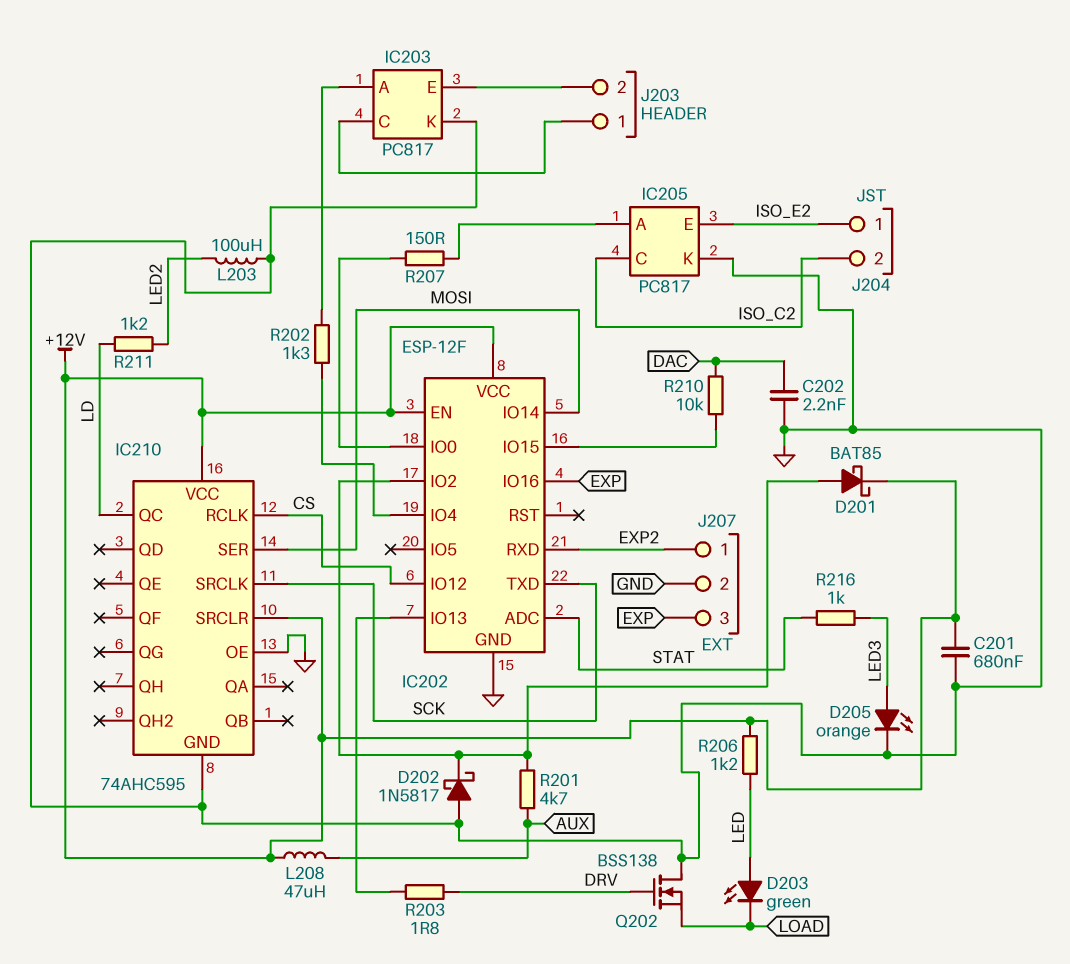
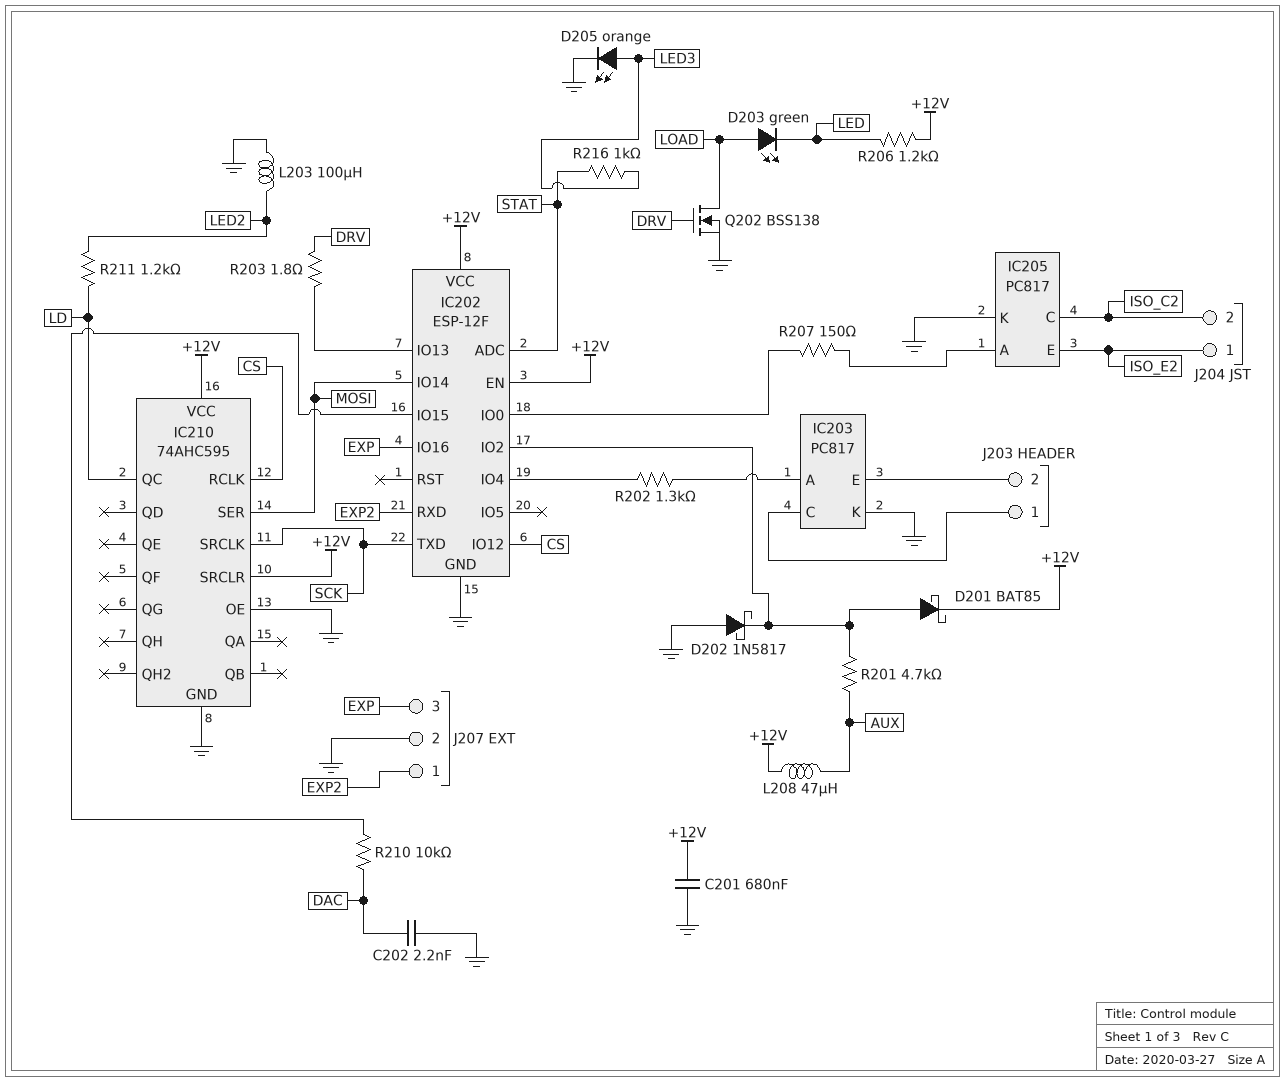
D203: LED green (A LED, K LOAD) -> LED green (A LOAD, K LED)
Q202: NMOS BSS138 (G DRV, D GND, S LOAD) -> NMOS BSS138 (G DRV, D LOAD, S GND)

